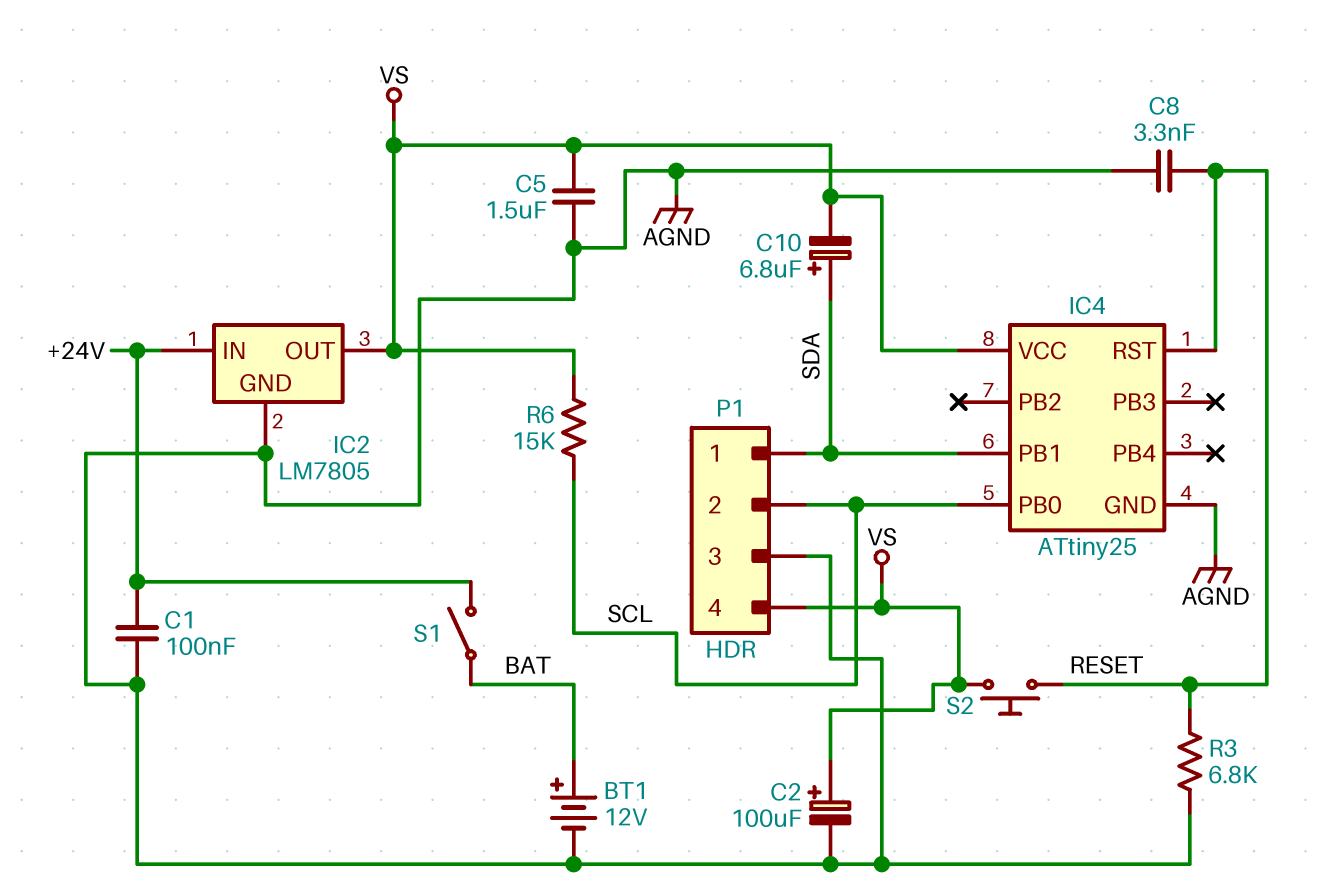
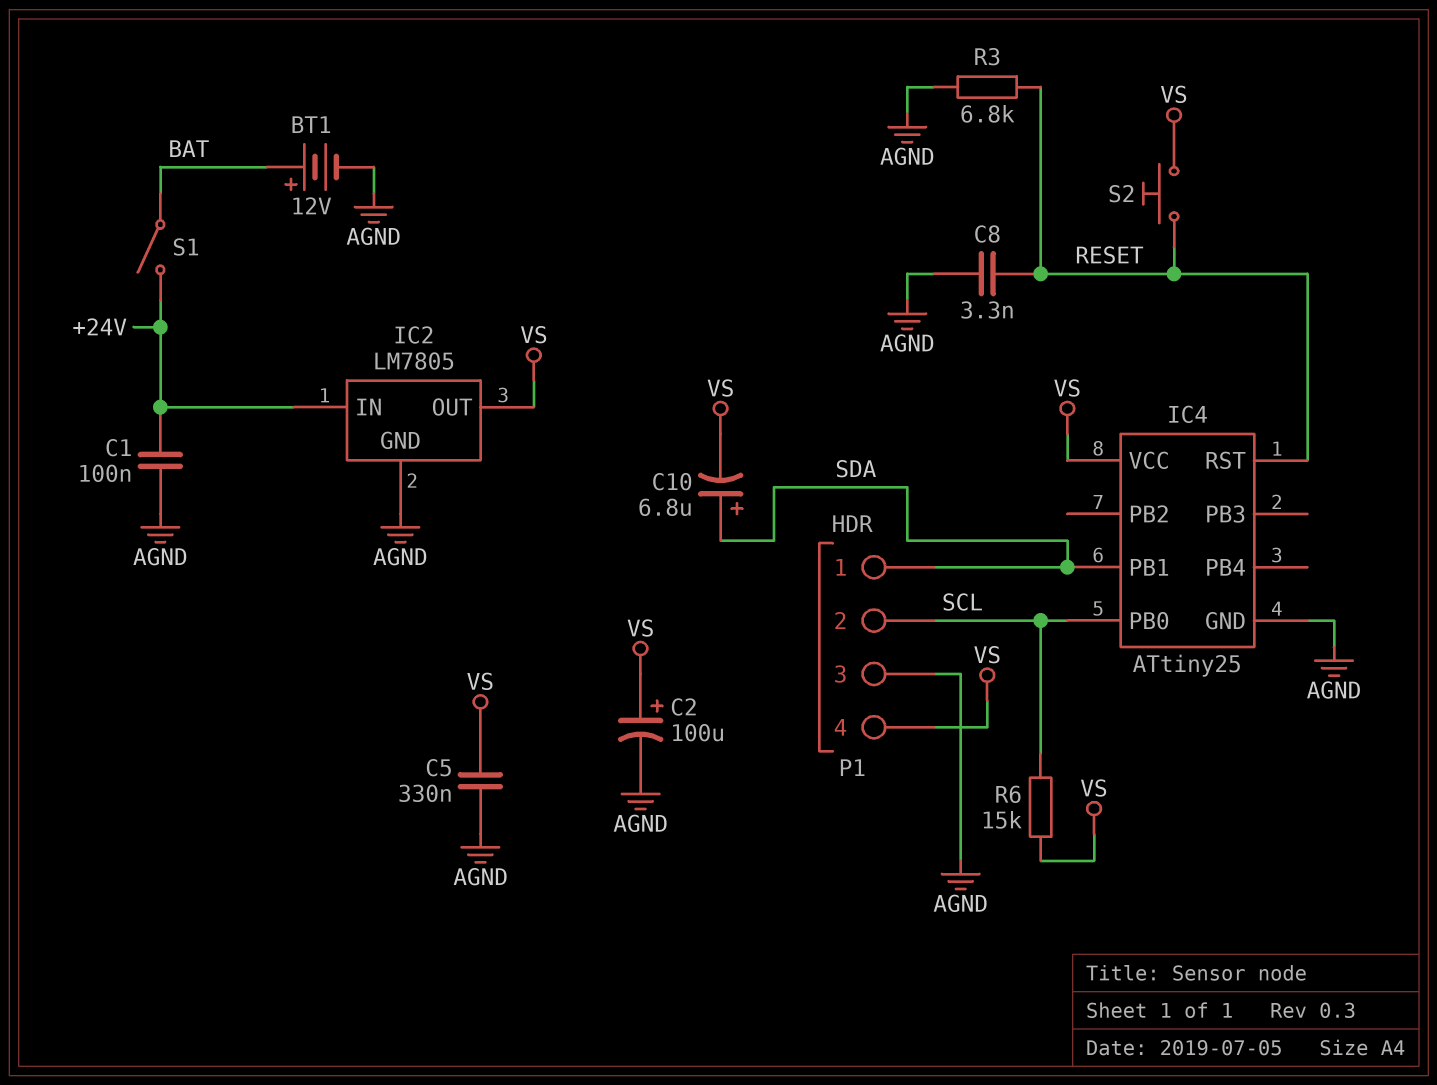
C5: 1.5uF (AGND, VS) -> 330nF (AGND, VS)

